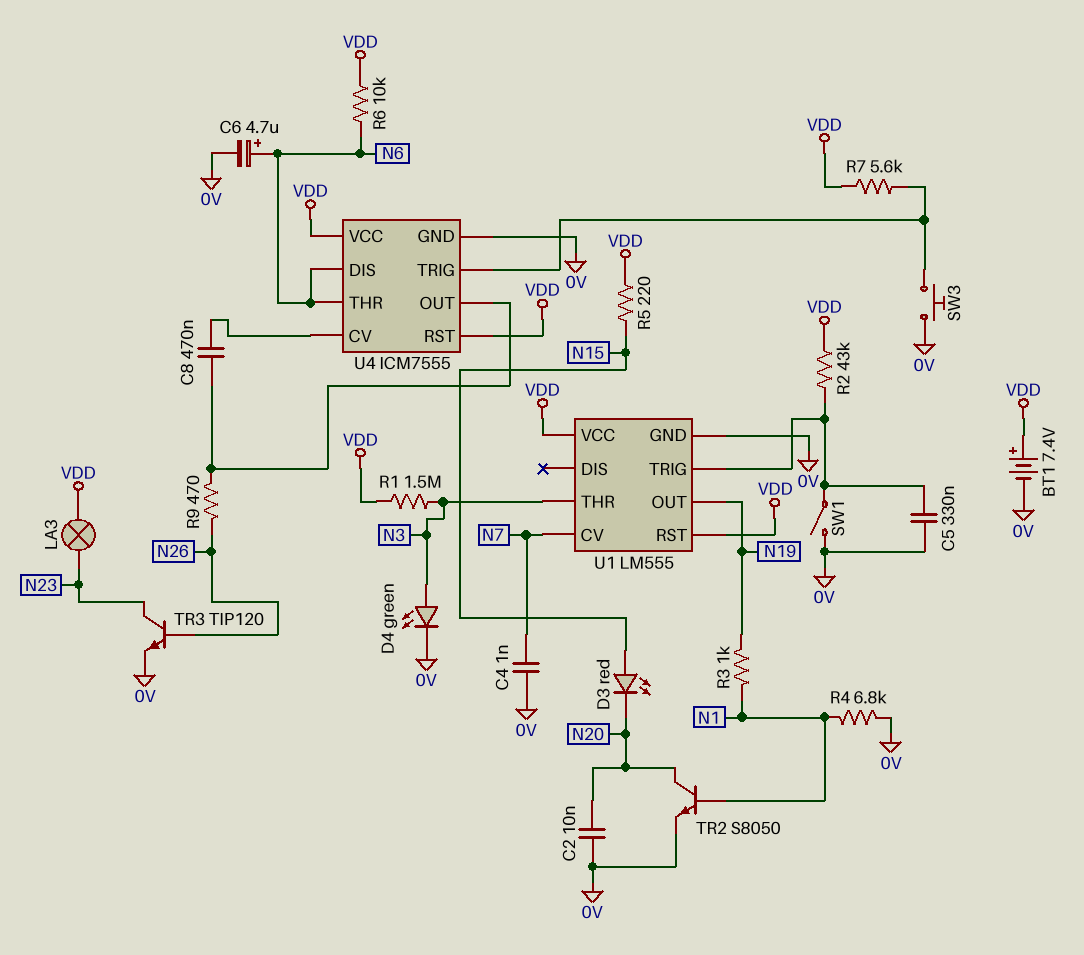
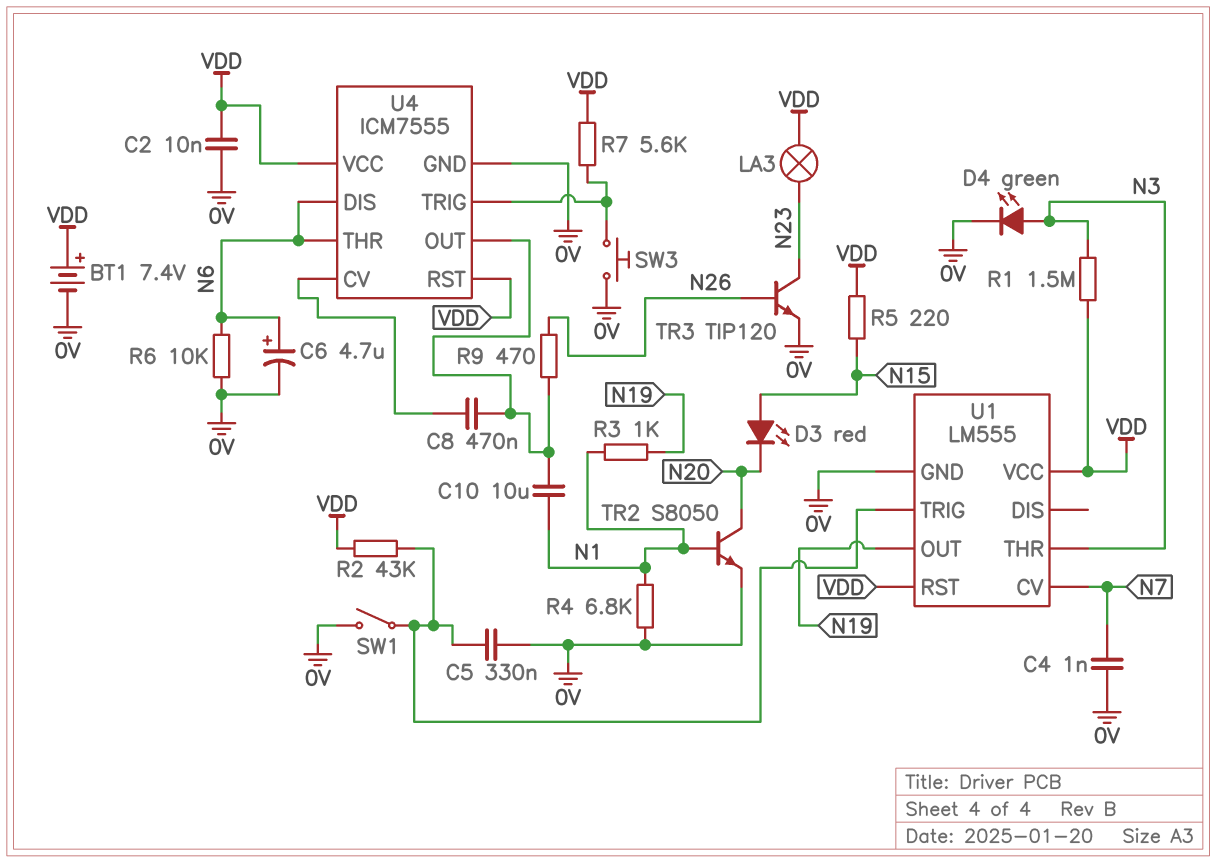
C2: 10nF (0V, N20) -> 10nF (0V, VDD)
C10: none -> 10uF (N1, U4/OUT)
R6: 10k (N6, VDD) -> 10k (0V, N6)

